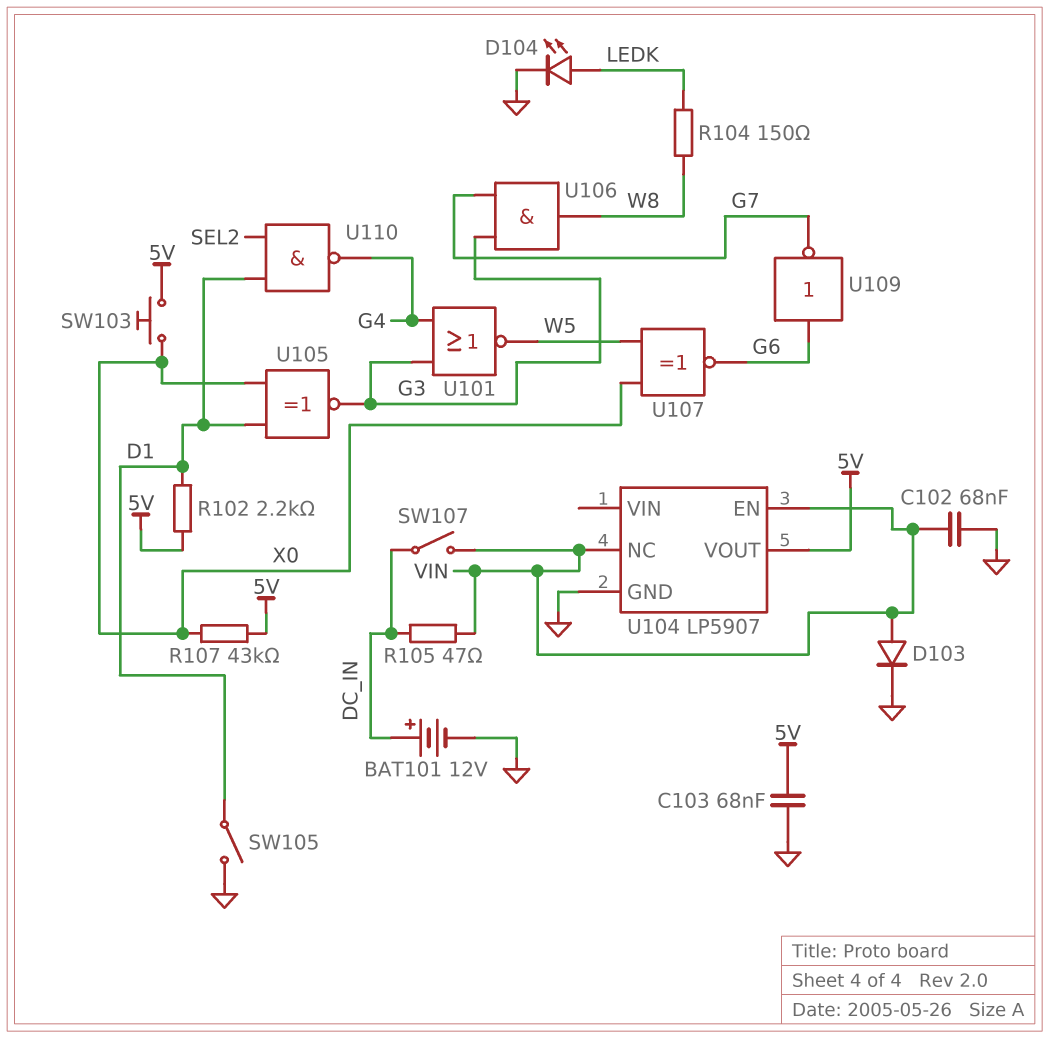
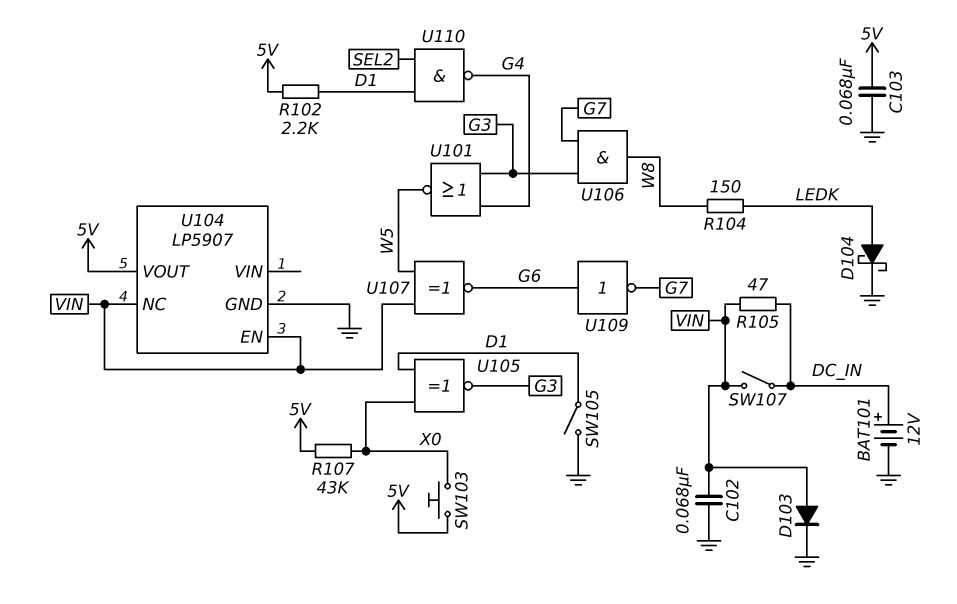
D104: LED (A LEDK, K GND) -> schottky (A LEDK, K GND)
U107: XNOR (in W5, in X0, out G6) -> XNOR (in VIN, in W5, out G6)

